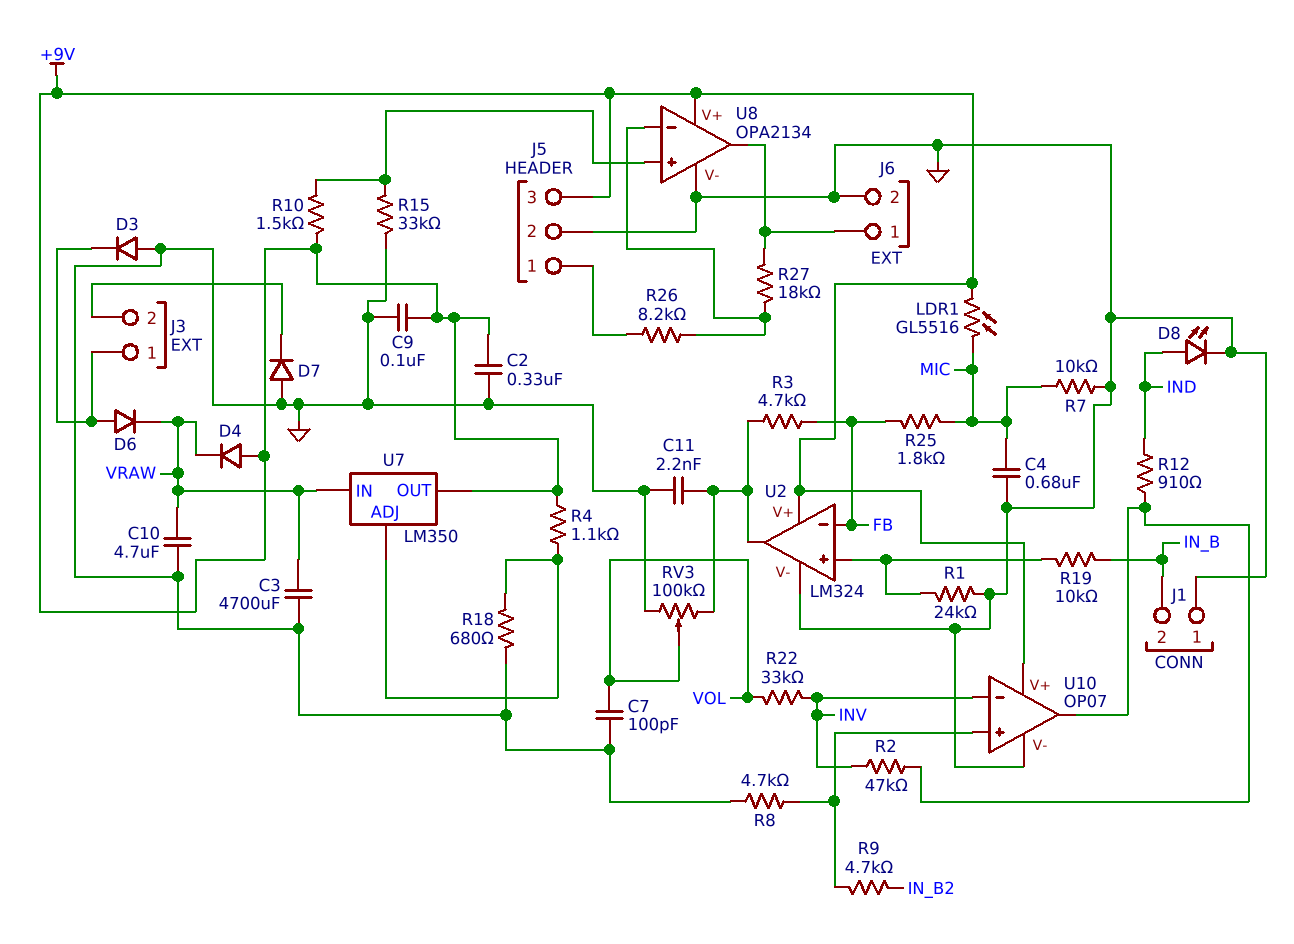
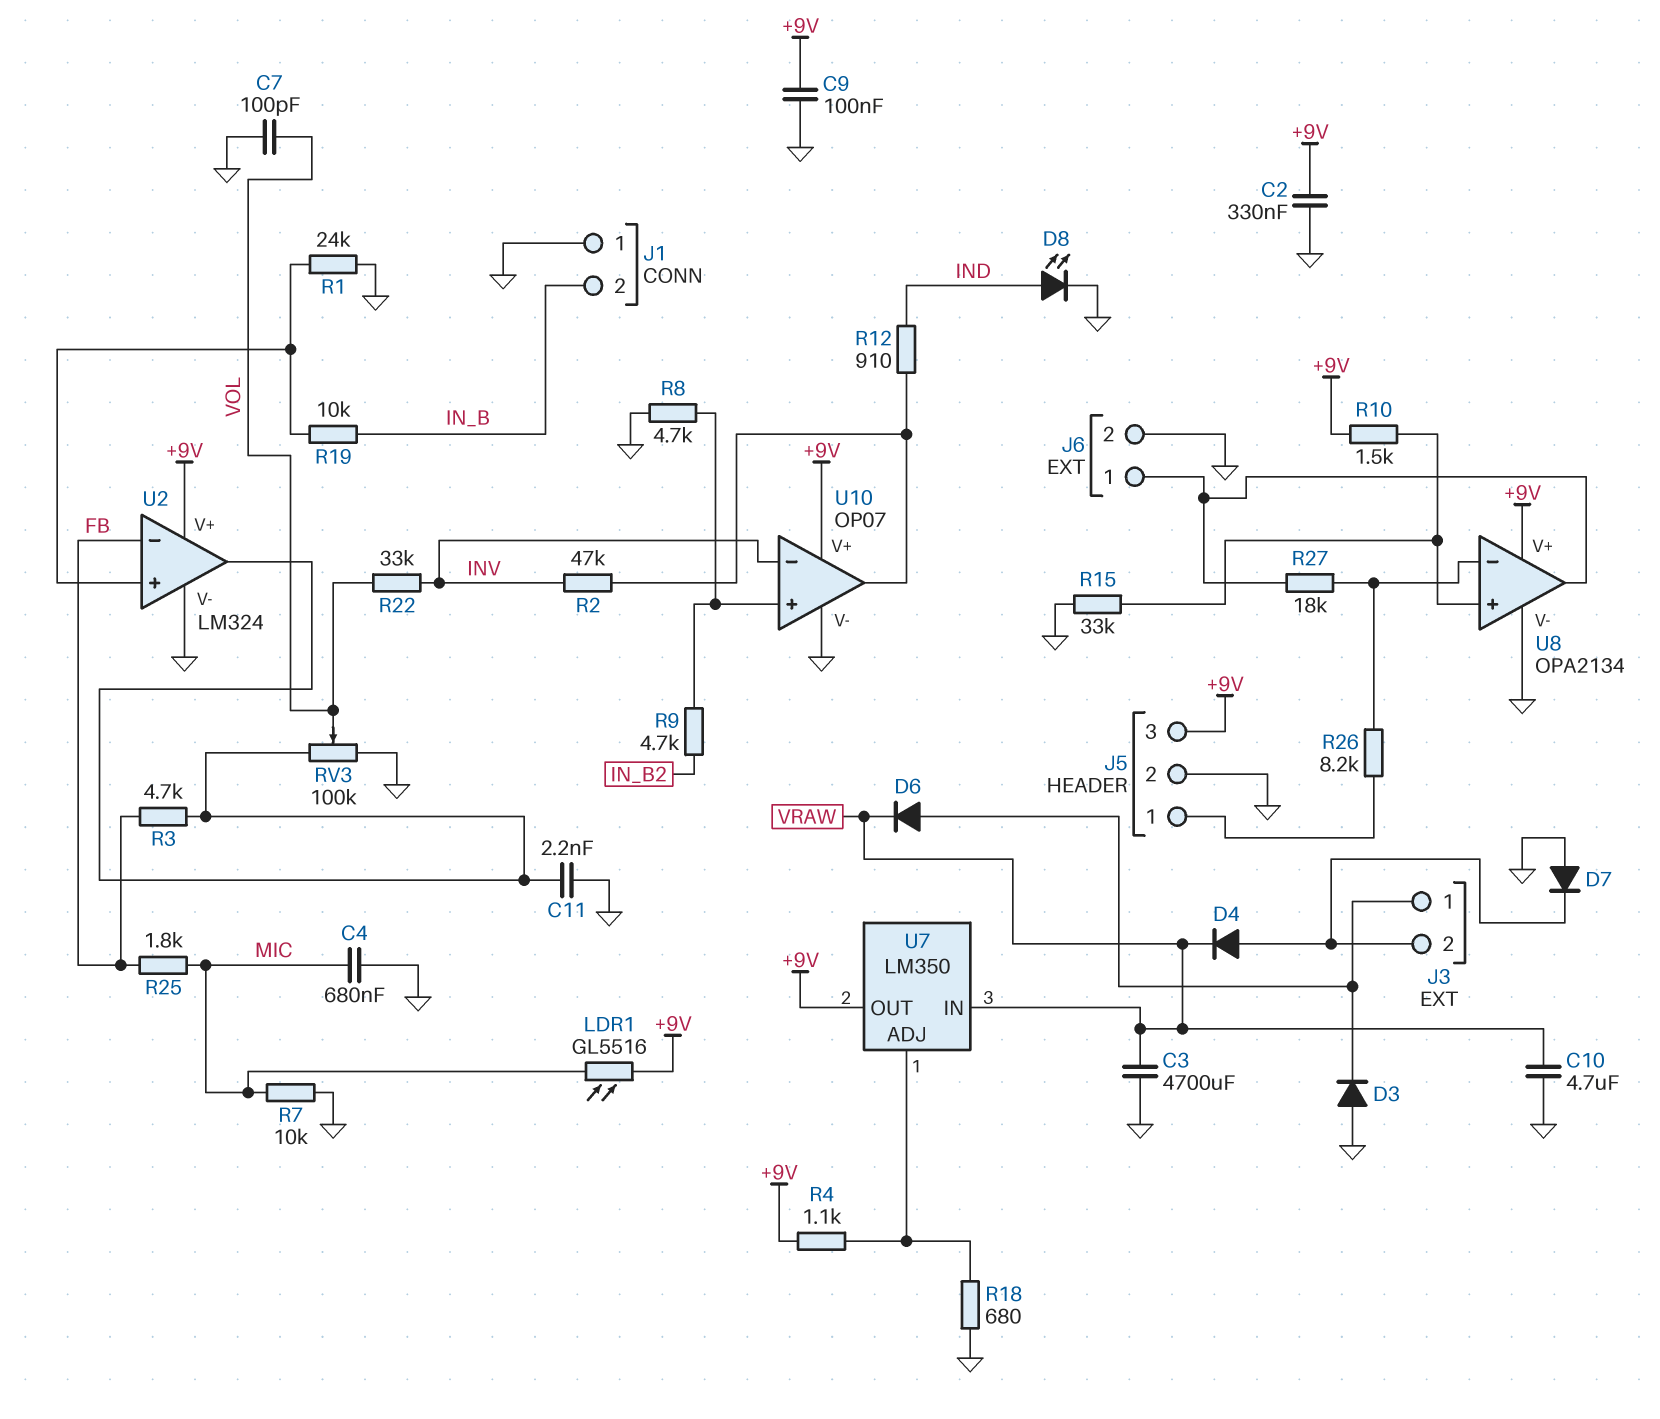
D4: diode (A +9V, K VRAW) -> diode (A J3/2, K VRAW)

